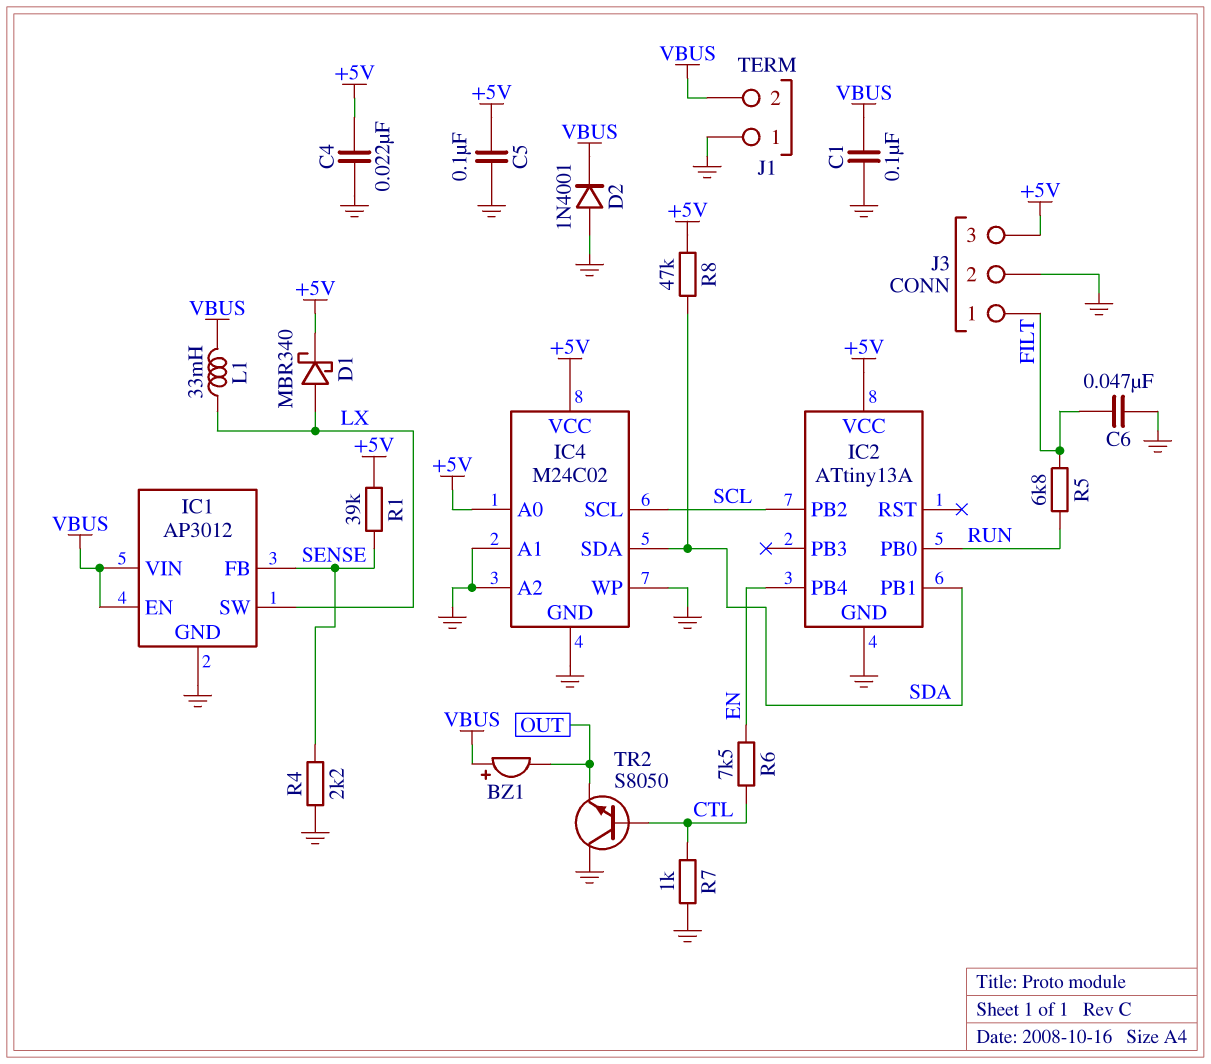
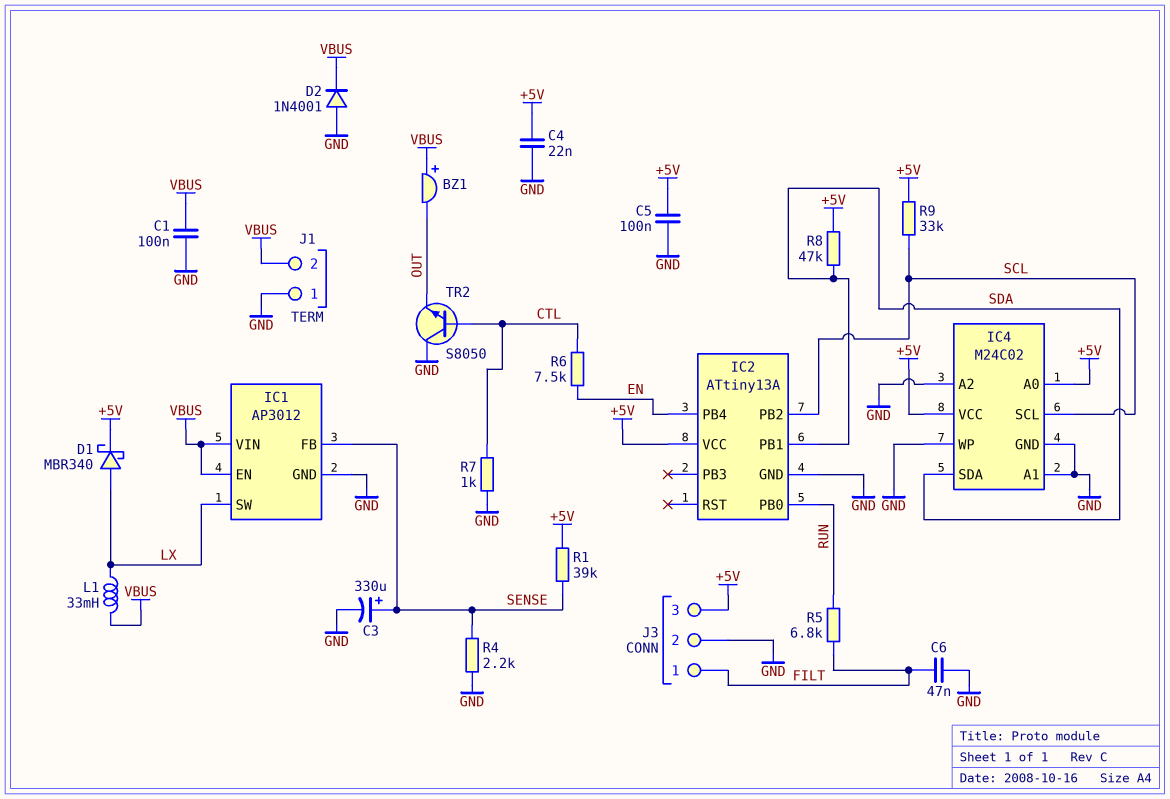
C3: none -> 330uF (plus SENSE, minus GND)
R9: none -> 33k (+5V, SCL)

